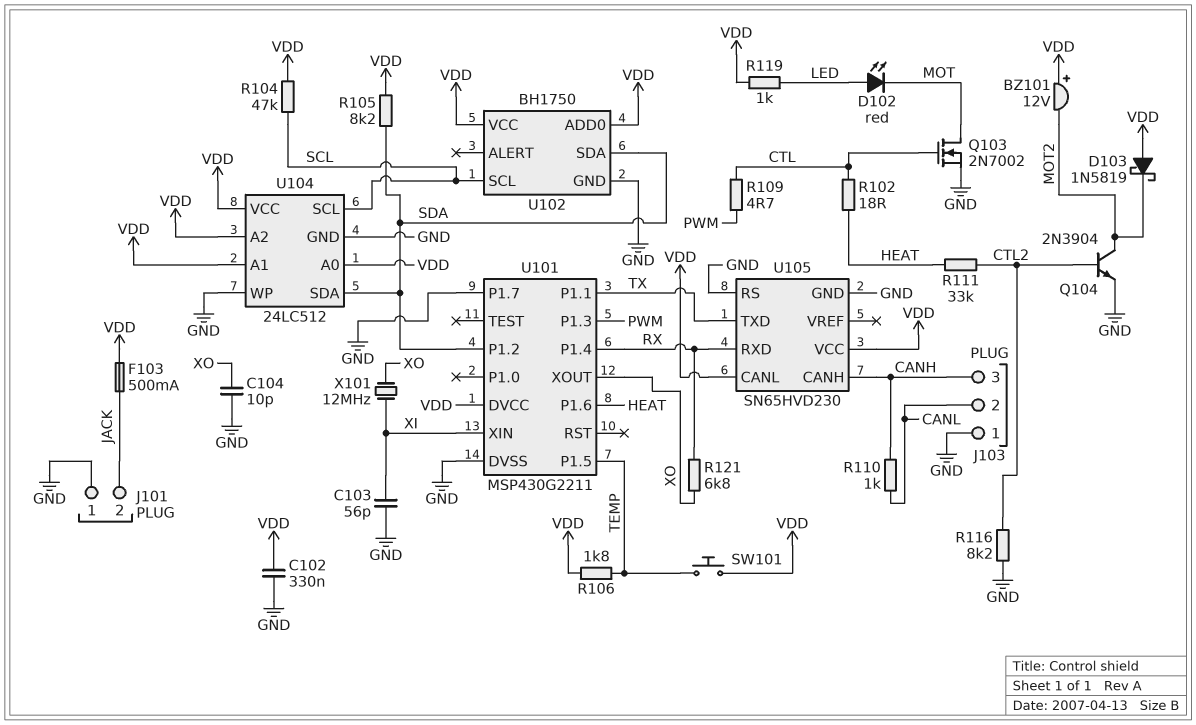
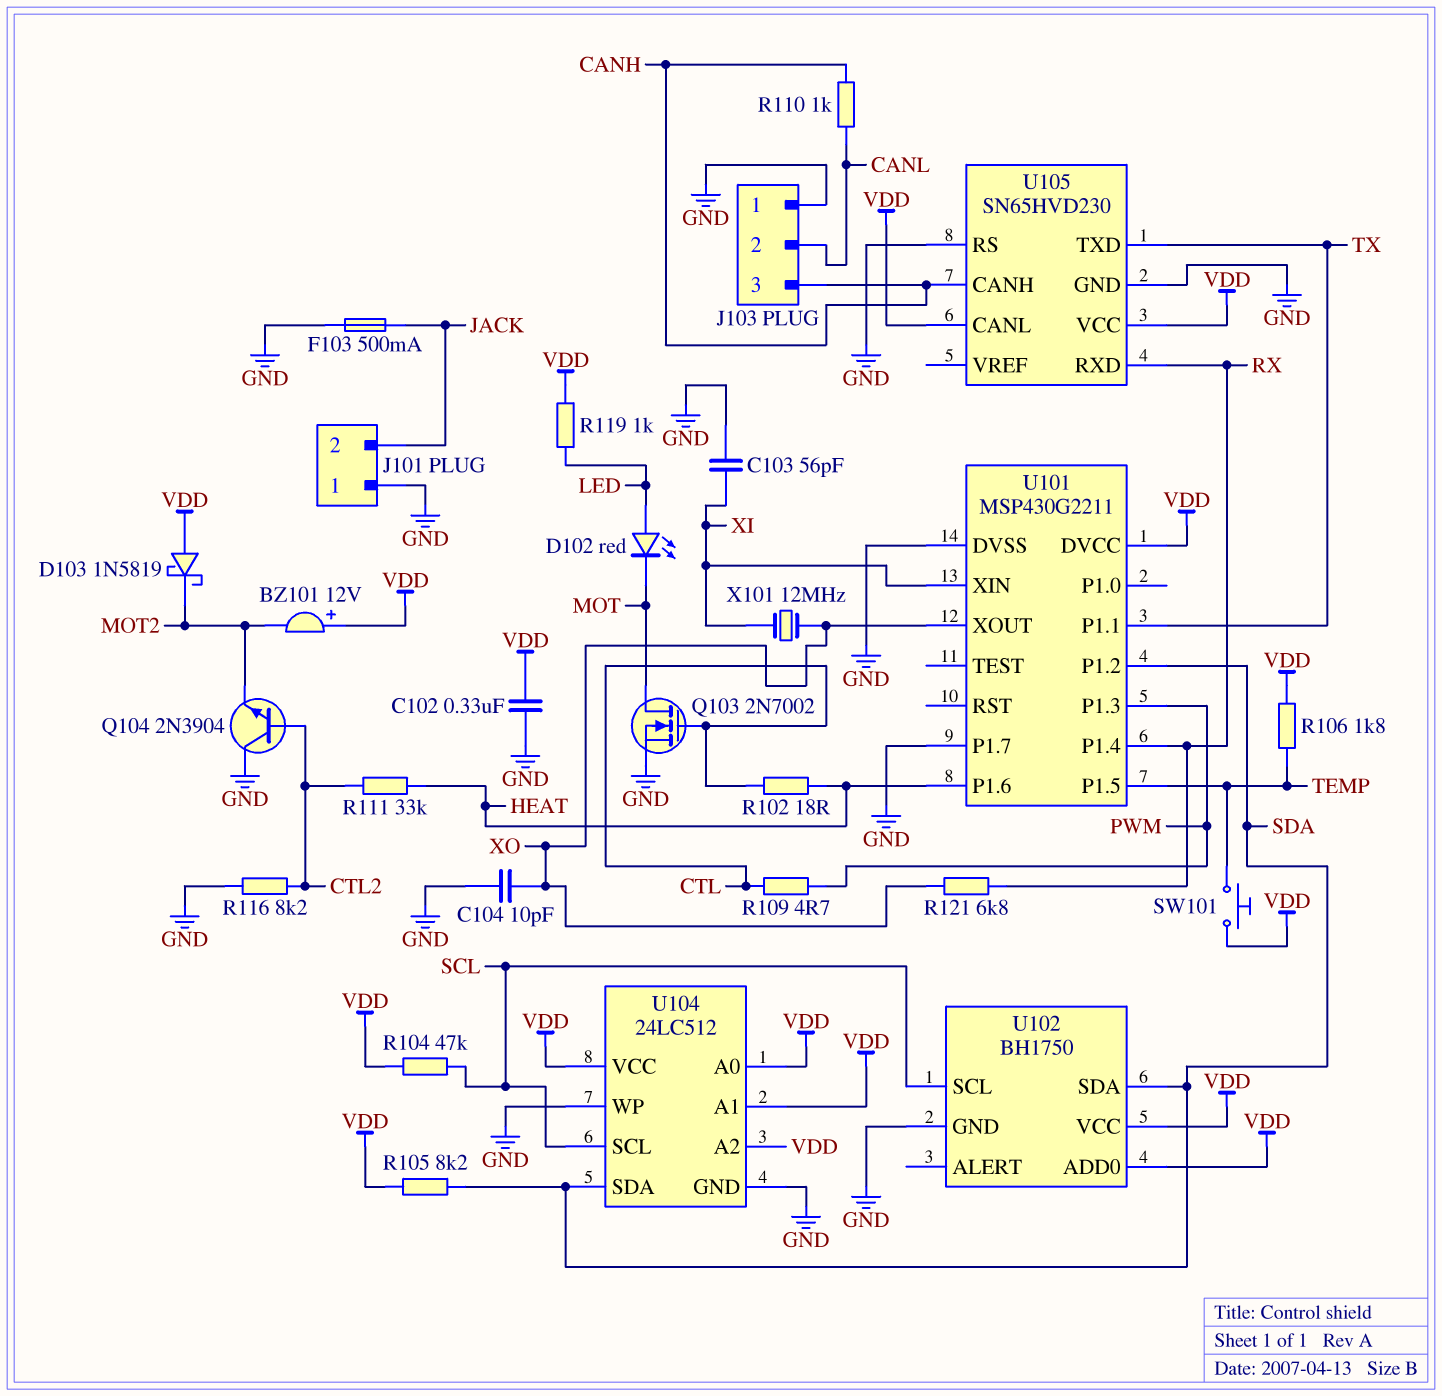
F103: 500mA (JACK, VDD) -> 500mA (GND, JACK)
Q104: NPN 2N3904 (B CTL2, C MOT2, E GND) -> NPN 2N3904 (B CTL2, C GND, E MOT2)

